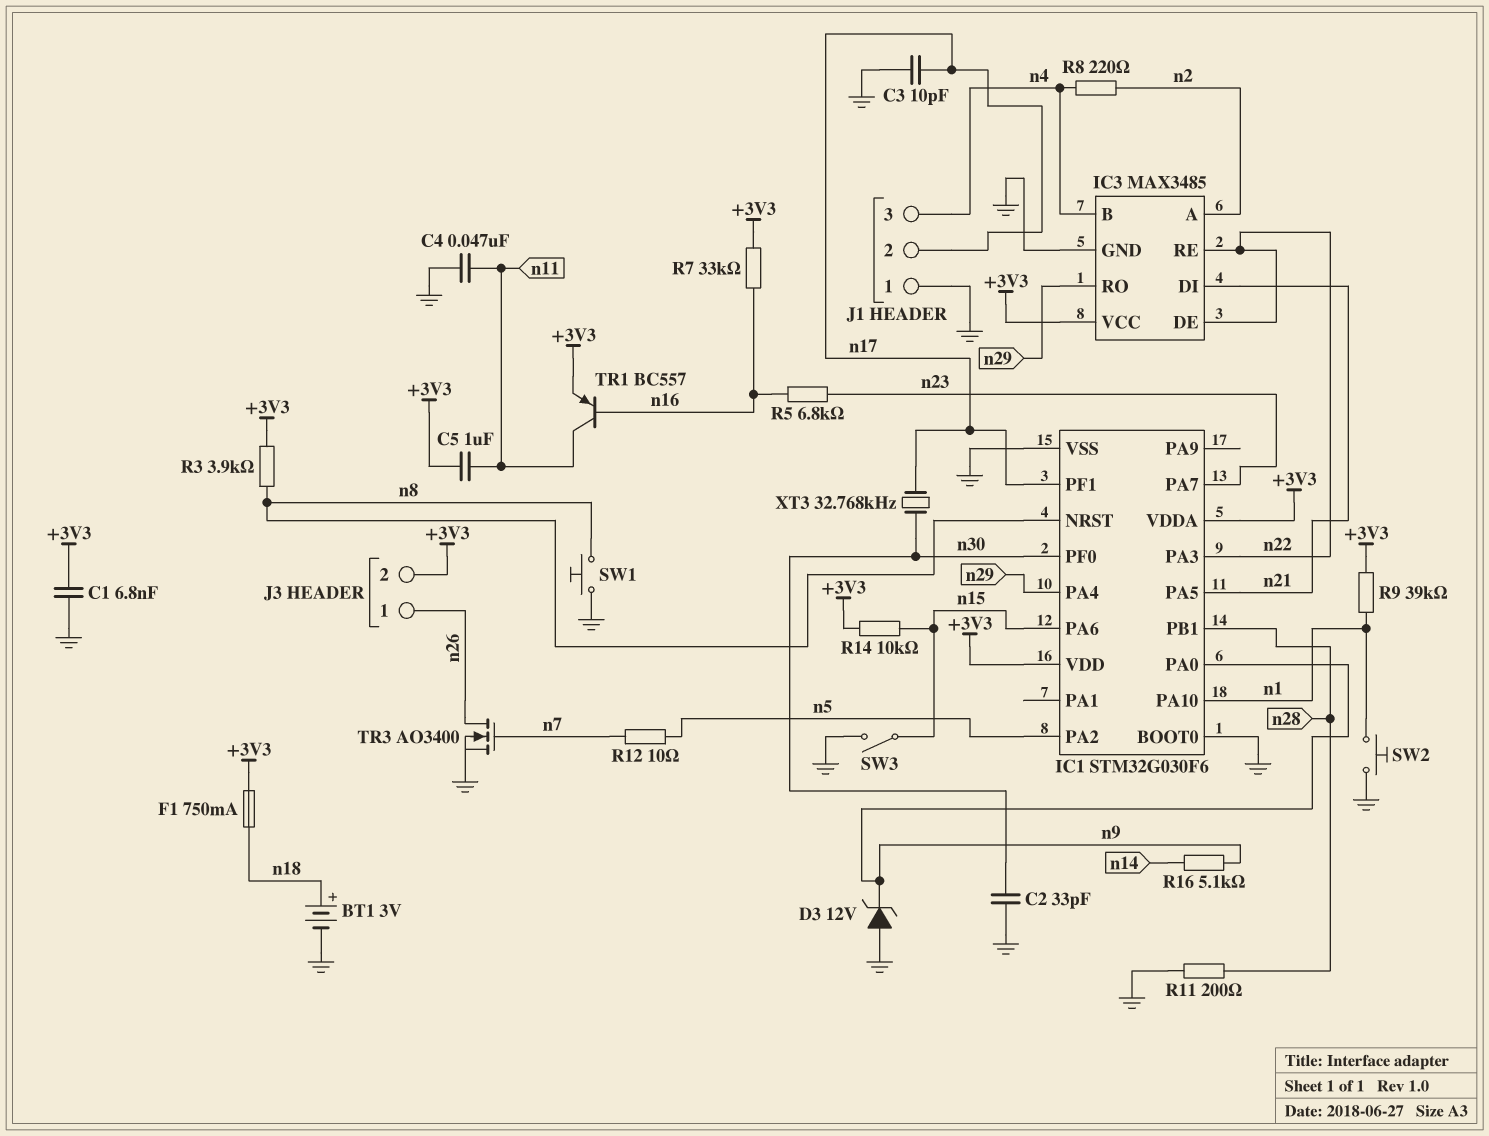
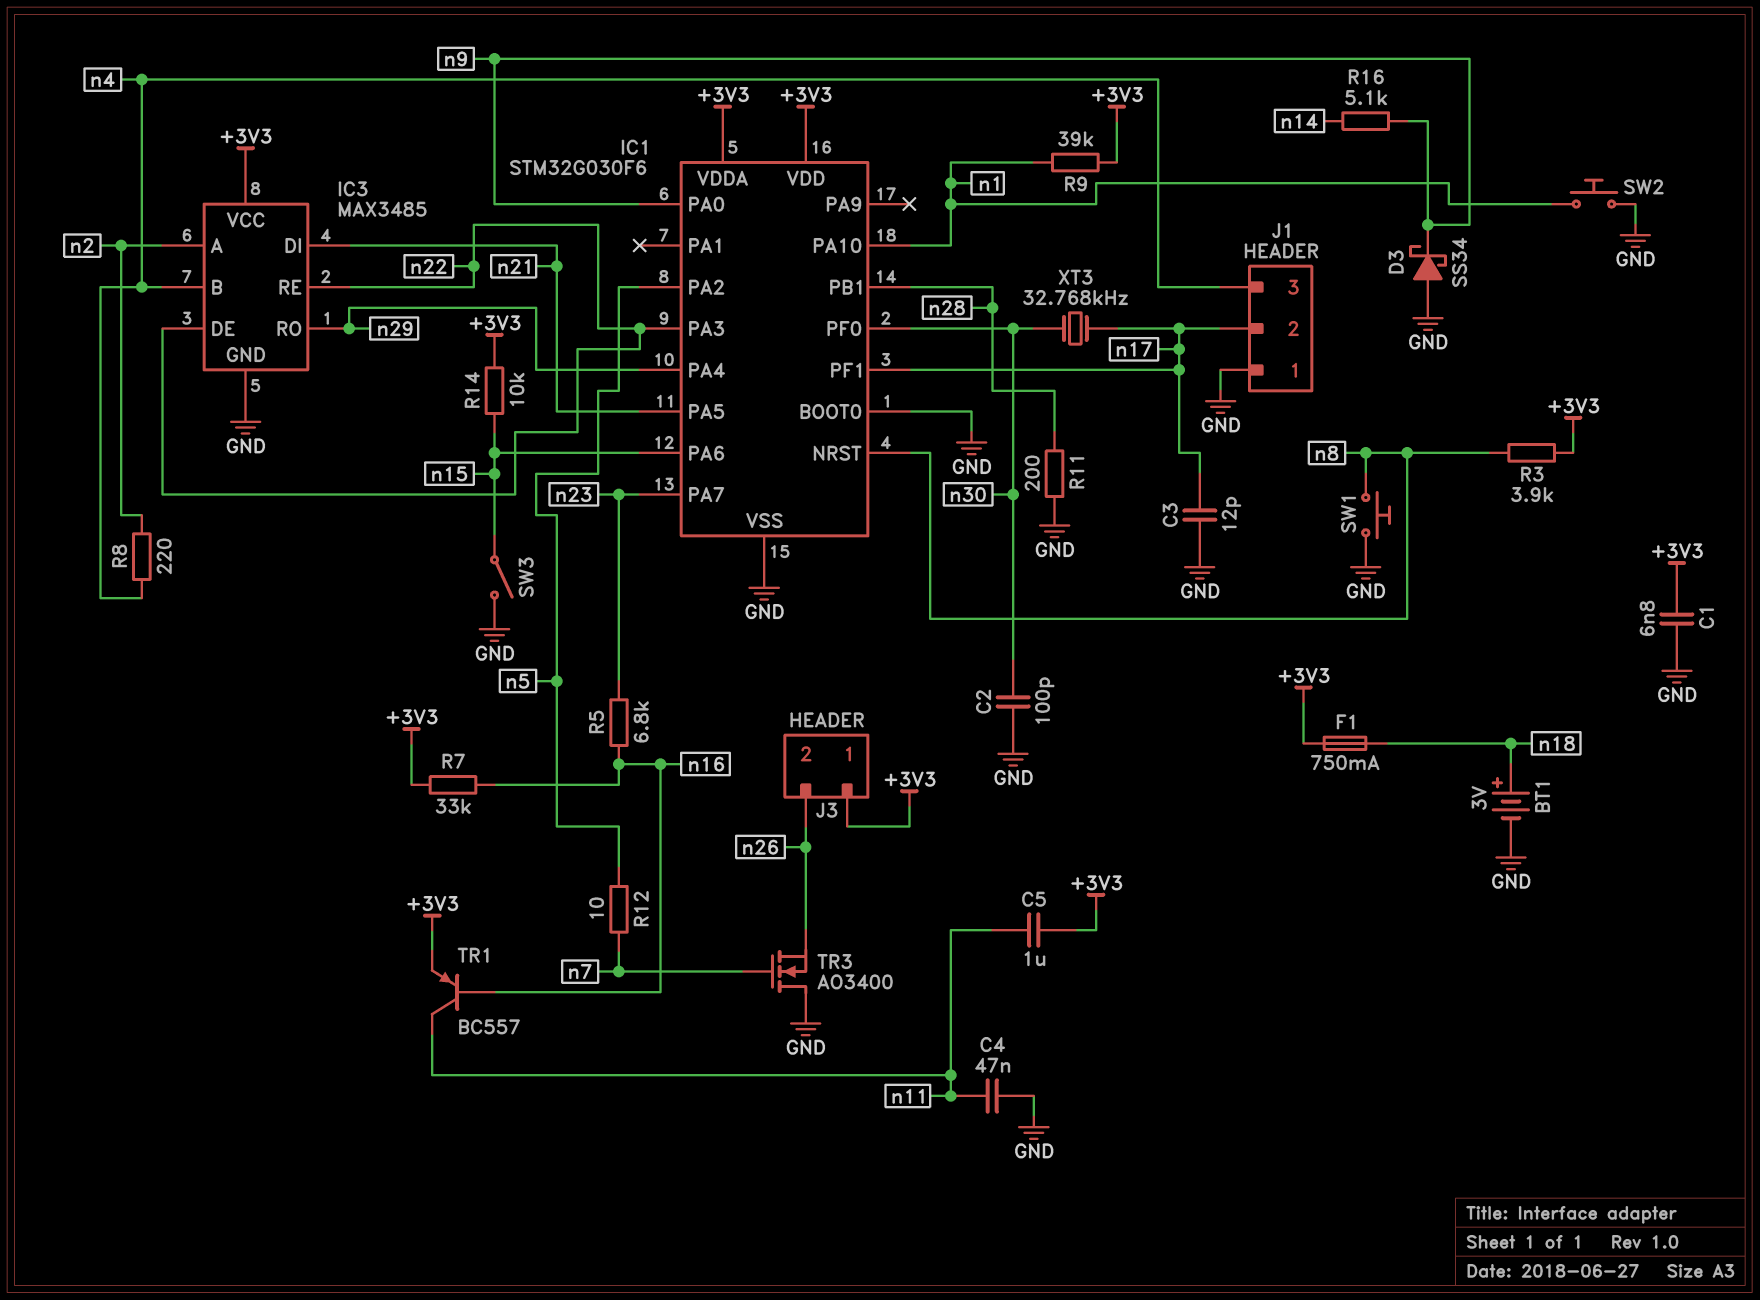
C2: 33pF (GND, n30) -> 100pF (GND, n30)
C3: 10pF (GND, n17) -> 12pF (GND, n17)
D3: zener 12V (A GND, K n9) -> schottky SS34 (A GND, K n9)
J3 pin 1: n26 -> +3V3
J3 pin 2: +3V3 -> n26
TR3: NMOS AO3400 (G n7, D n26, S GND) -> NMOS AO3400 (G n7, D GND, S n26)

